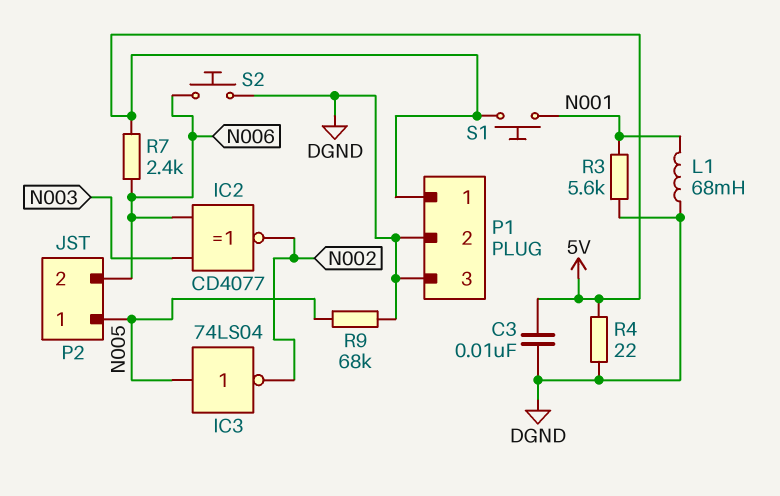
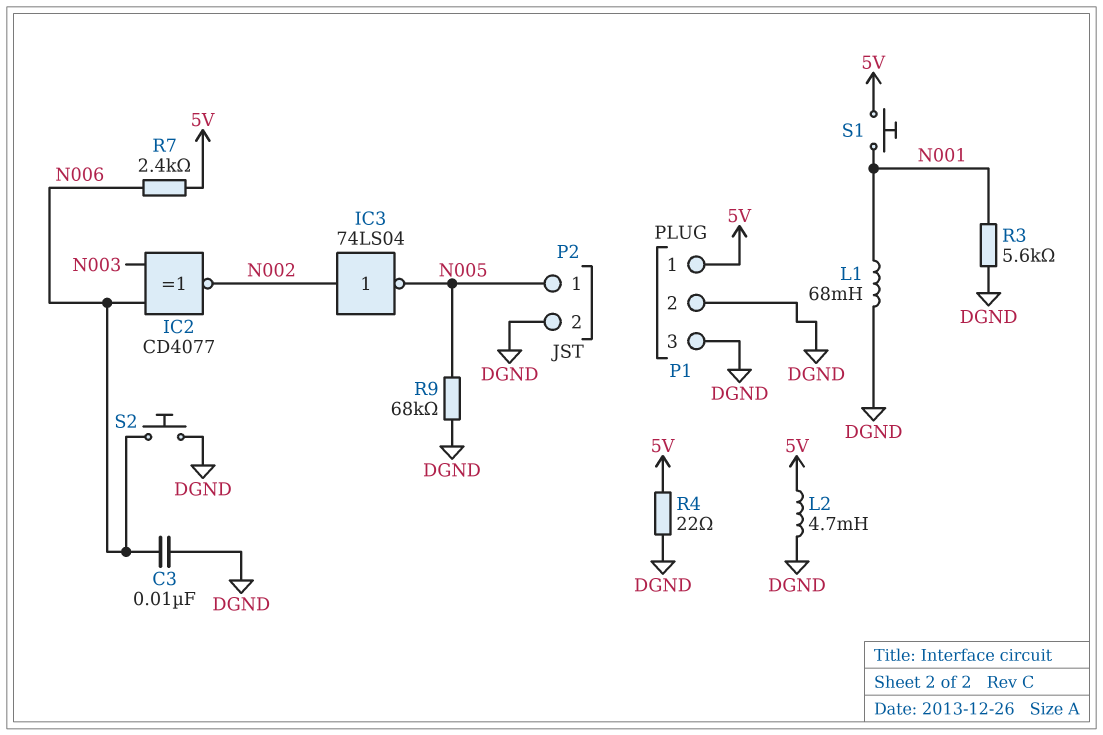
C3: 10nF (5V, DGND) -> 10nF (DGND, N006)
IC3: NOT 74LS04 (in N005, out N002) -> NOT 74LS04 (in N002, out N005)
L2: none -> 4.7mH (5V, DGND)
P2 pin 2: N006 -> DGND

